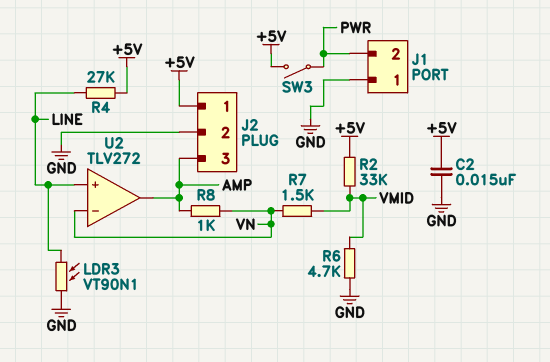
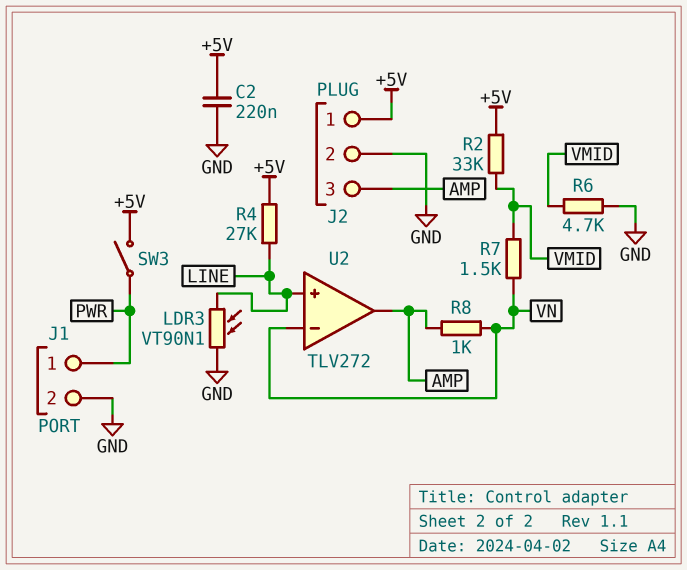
C2: 15nF (+5V, GND) -> 220nF (+5V, GND)
J1 pin 1: GND -> PWR
J1 pin 2: PWR -> GND

